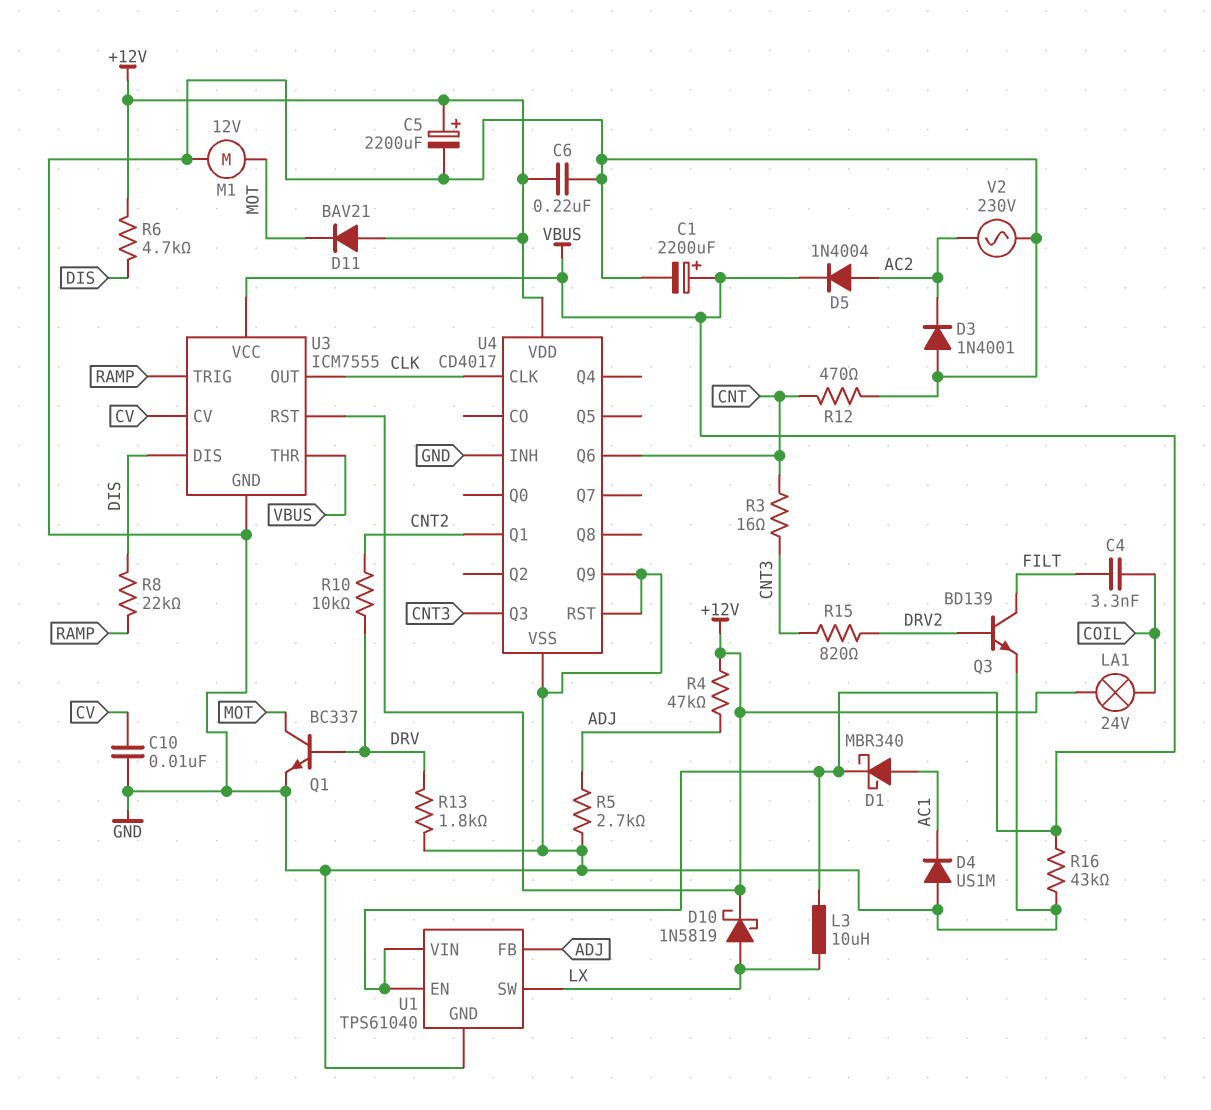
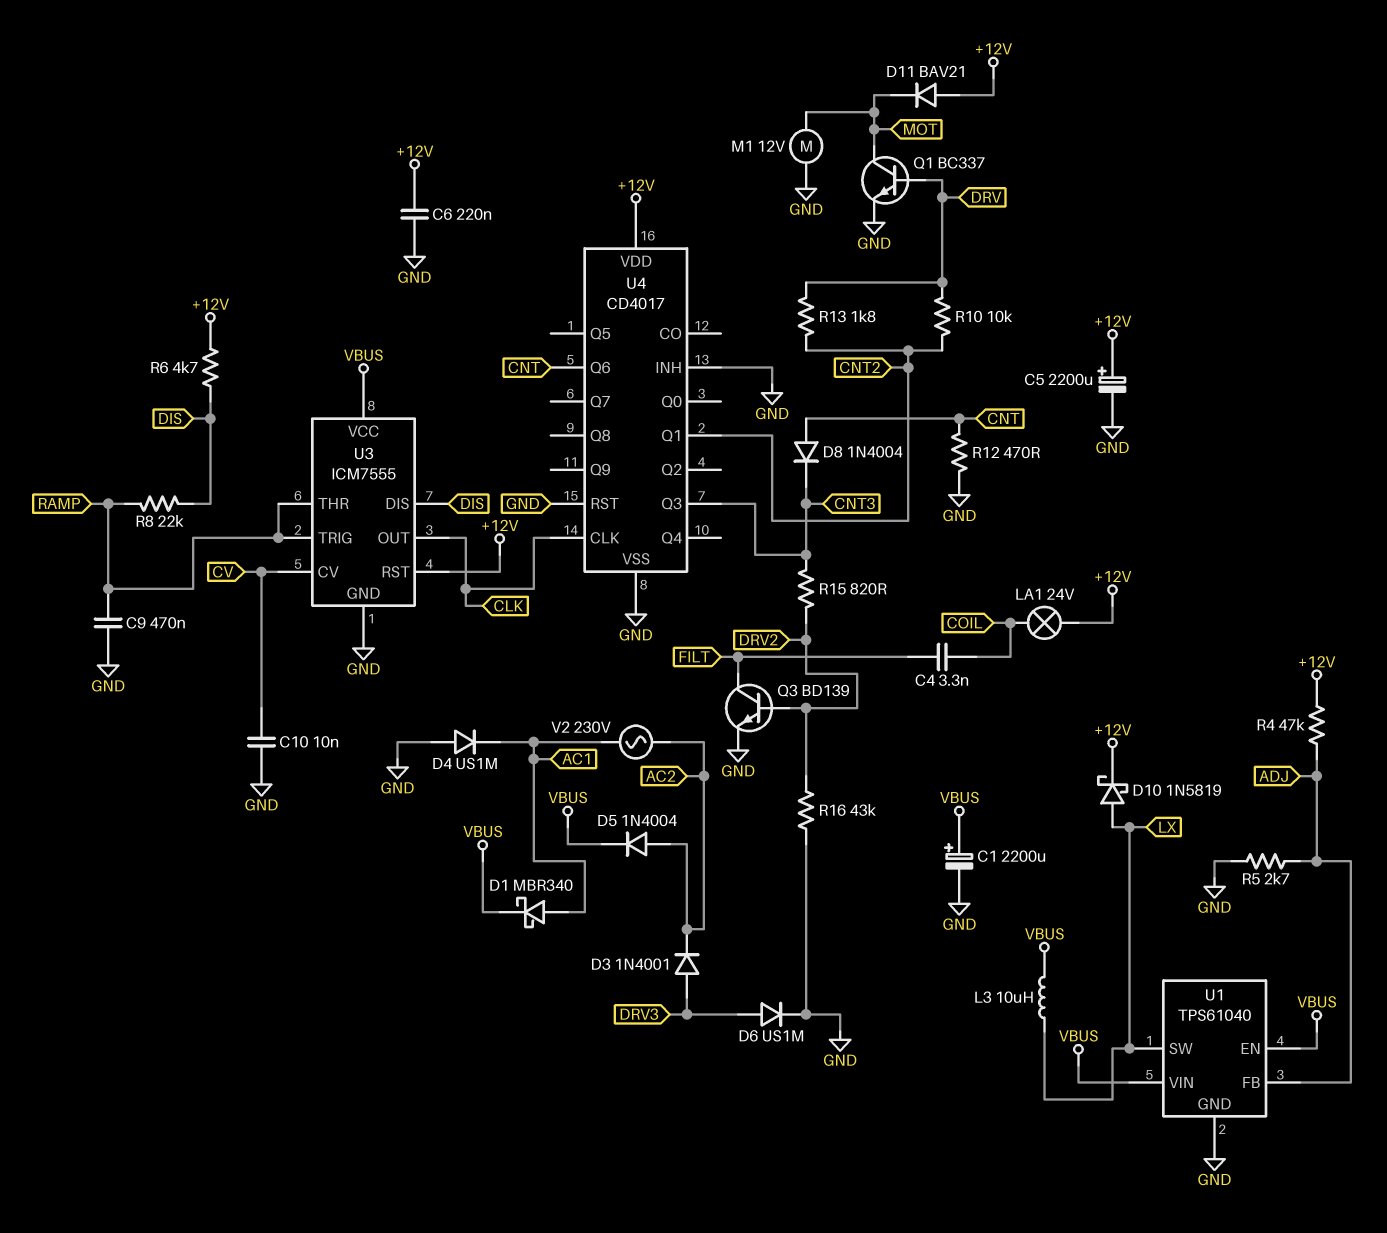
C9: none -> 470nF (GND, RAMP)
D3: diode 1N4001 (A GND, K AC2) -> diode 1N4001 (A DRV3, K AC2)
D6: none -> diode US1M (A DRV3, K GND)
D8: none -> diode 1N4004 (A CNT, K CNT3)
R3: 16 (CNT, CNT3) -> none
R13: 1.8k (DRV, GND) -> 1.8k (CNT2, DRV)
R16: 43k (GND, VBUS) -> 43k (DRV2, GND)
U3 pin THR: VBUS -> RAMP
U4 pin Q9: GND -> none
V2: AC 230V (AC2, GND) -> AC 230V (AC1, AC2)

